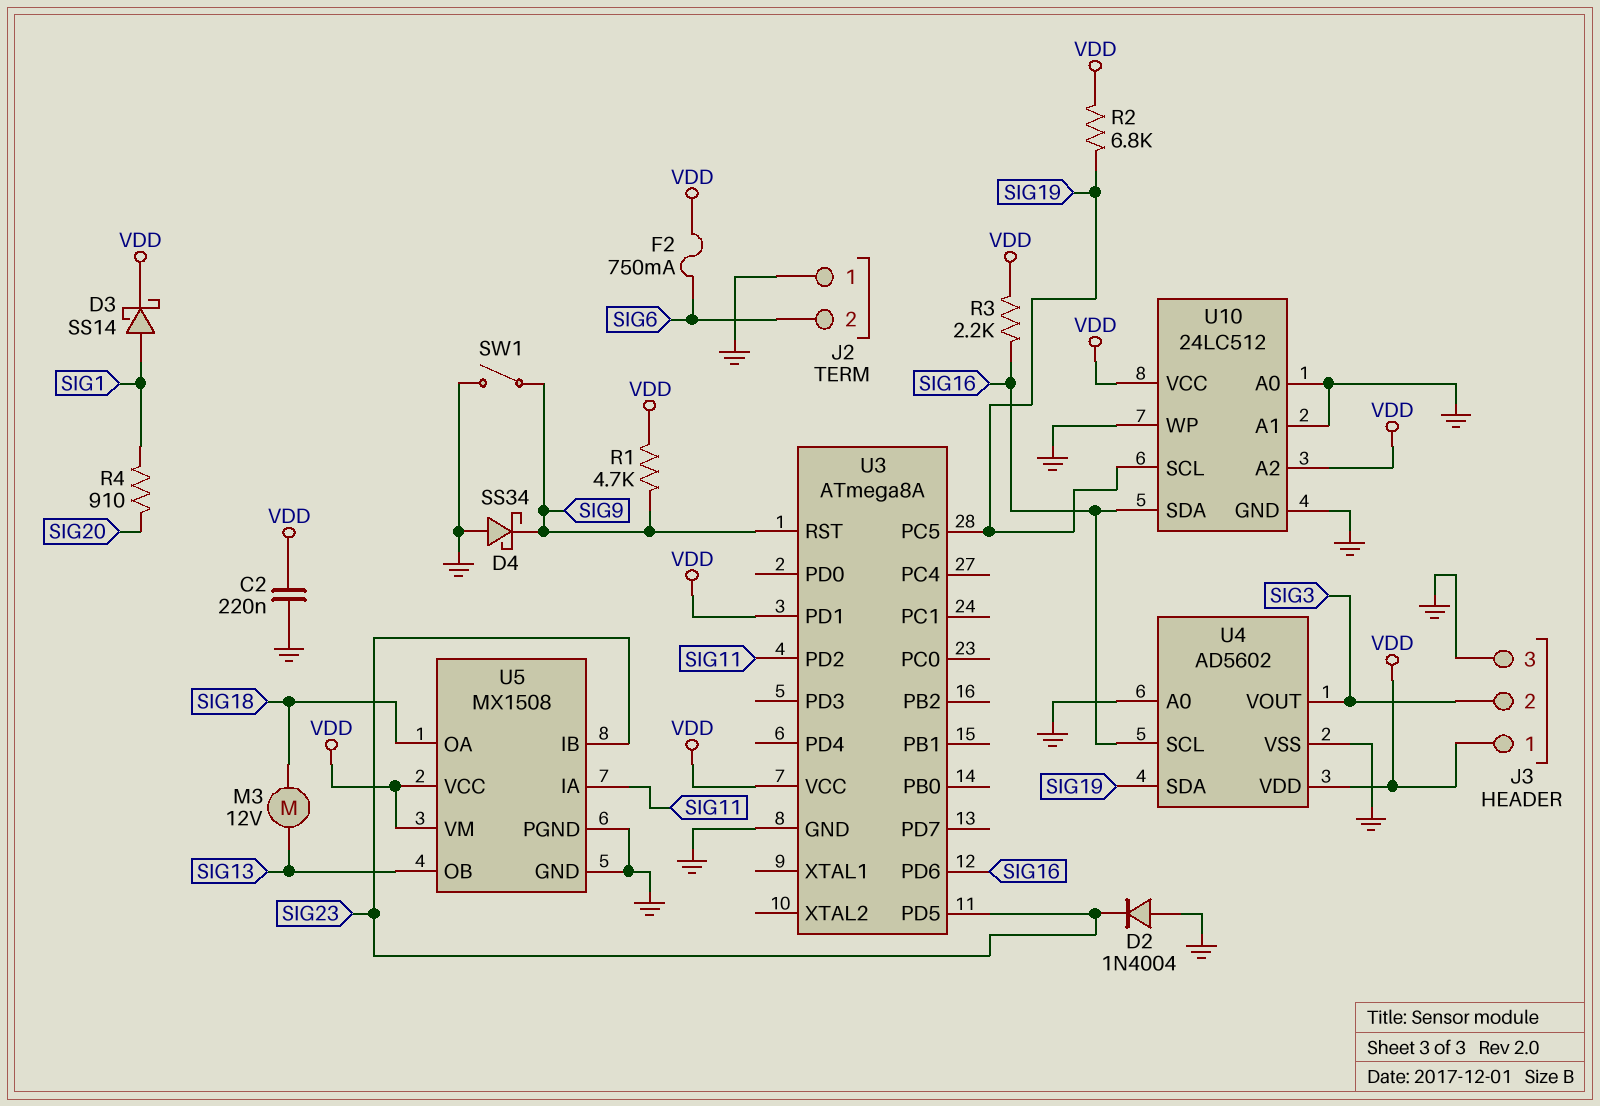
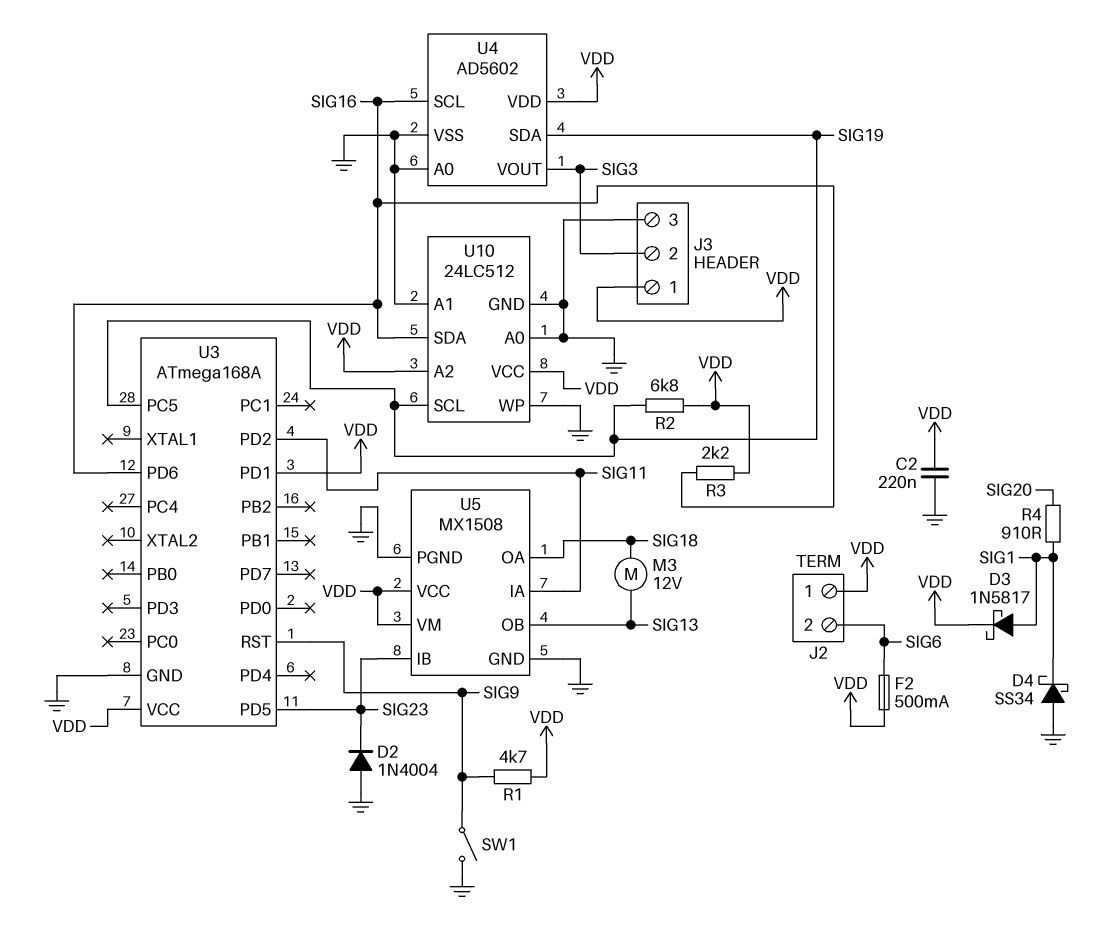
D3: schottky SS14 (A SIG1, K VDD) -> schottky 1N5817 (A SIG1, K VDD)
D4: schottky SS34 (A GND, K SIG9) -> schottky SS34 (A GND, K SIG1)
F2: 750mA (SIG6, VDD) -> 500mA (SIG6, VDD)
J2 pin 1: GND -> VDD
U3: ATmega8A -> ATmega168A

